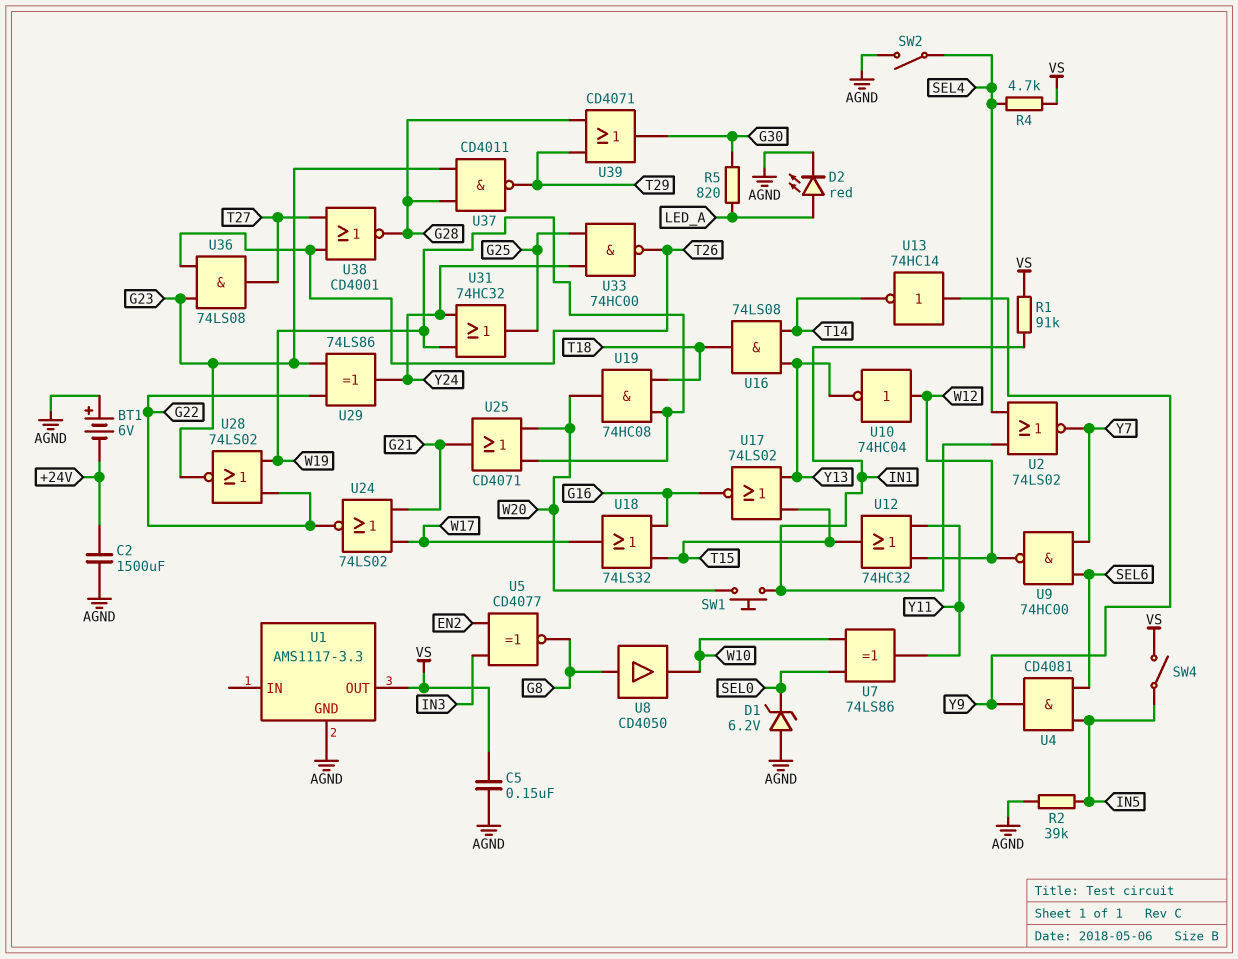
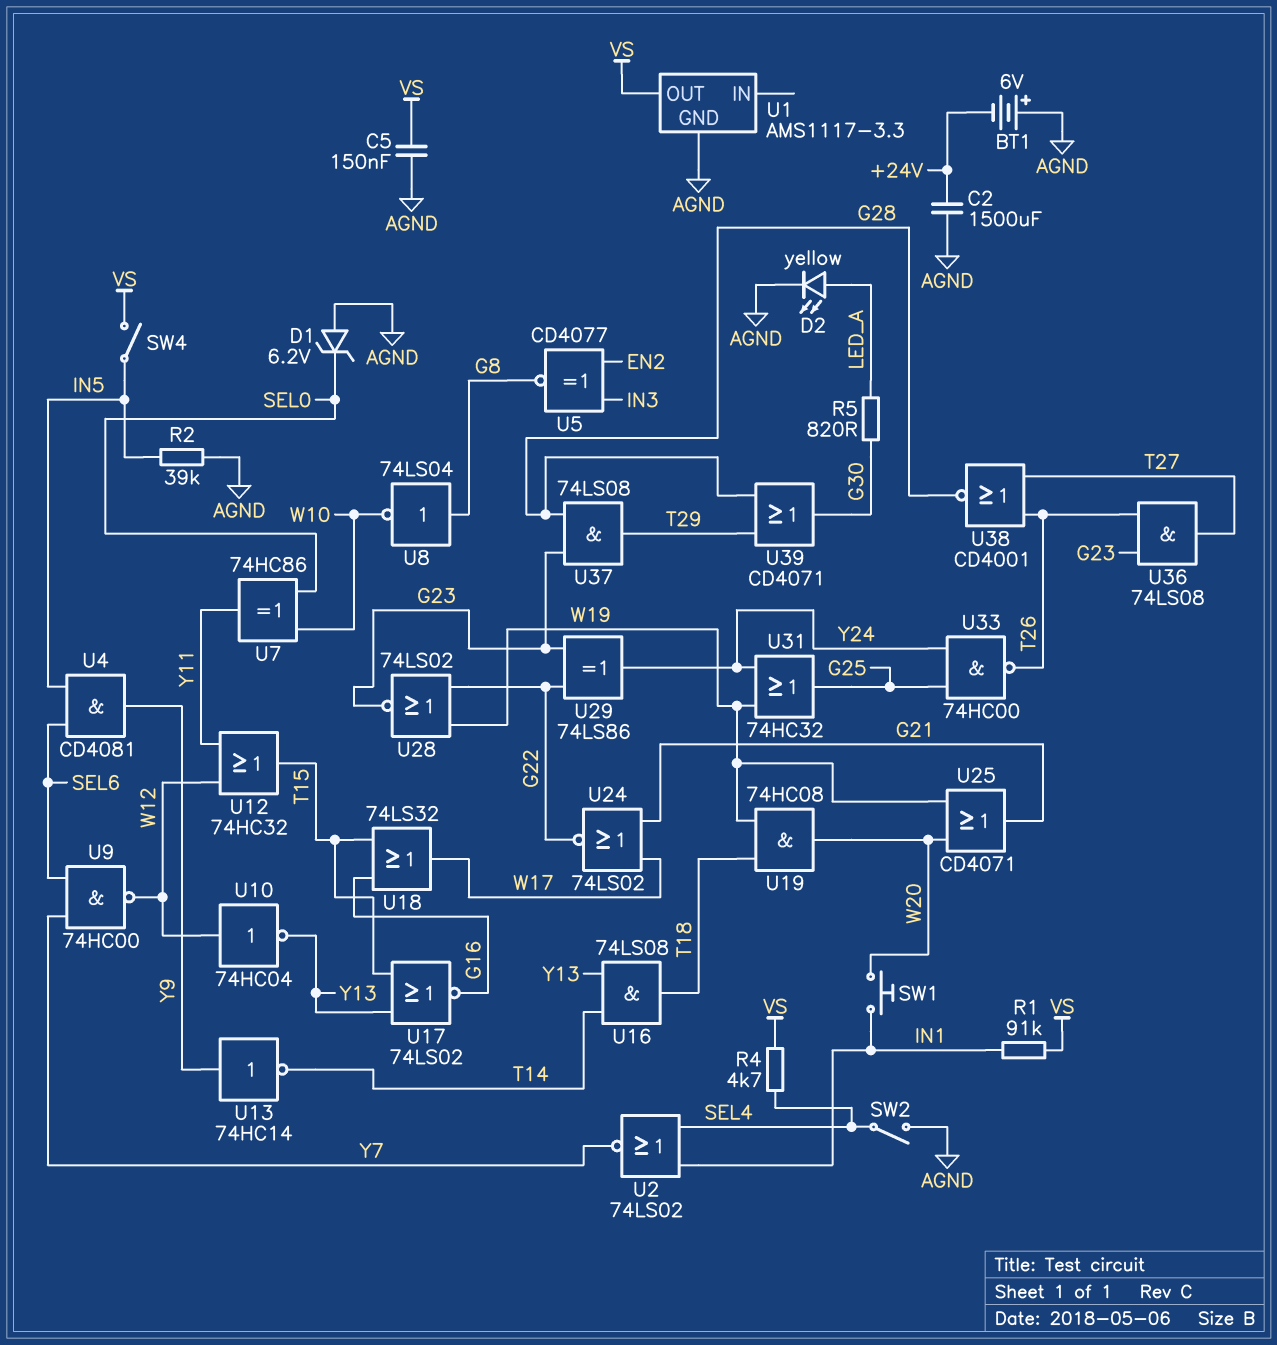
D2: LED red (A LED_A, K AGND) -> LED yellow (A LED_A, K AGND)
U7: XOR 74LS86 (in SEL0, in W10, out Y11) -> XOR 74HC86 (in SEL0, in W10, out Y11)
U8: buffer CD4050 (in G8, out W10) -> NOT 74LS04 (in G8, out W10)
U37: NAND CD4011 (in G23, in G28, out T29) -> AND 74LS08 (in G23, in G28, out T29)

